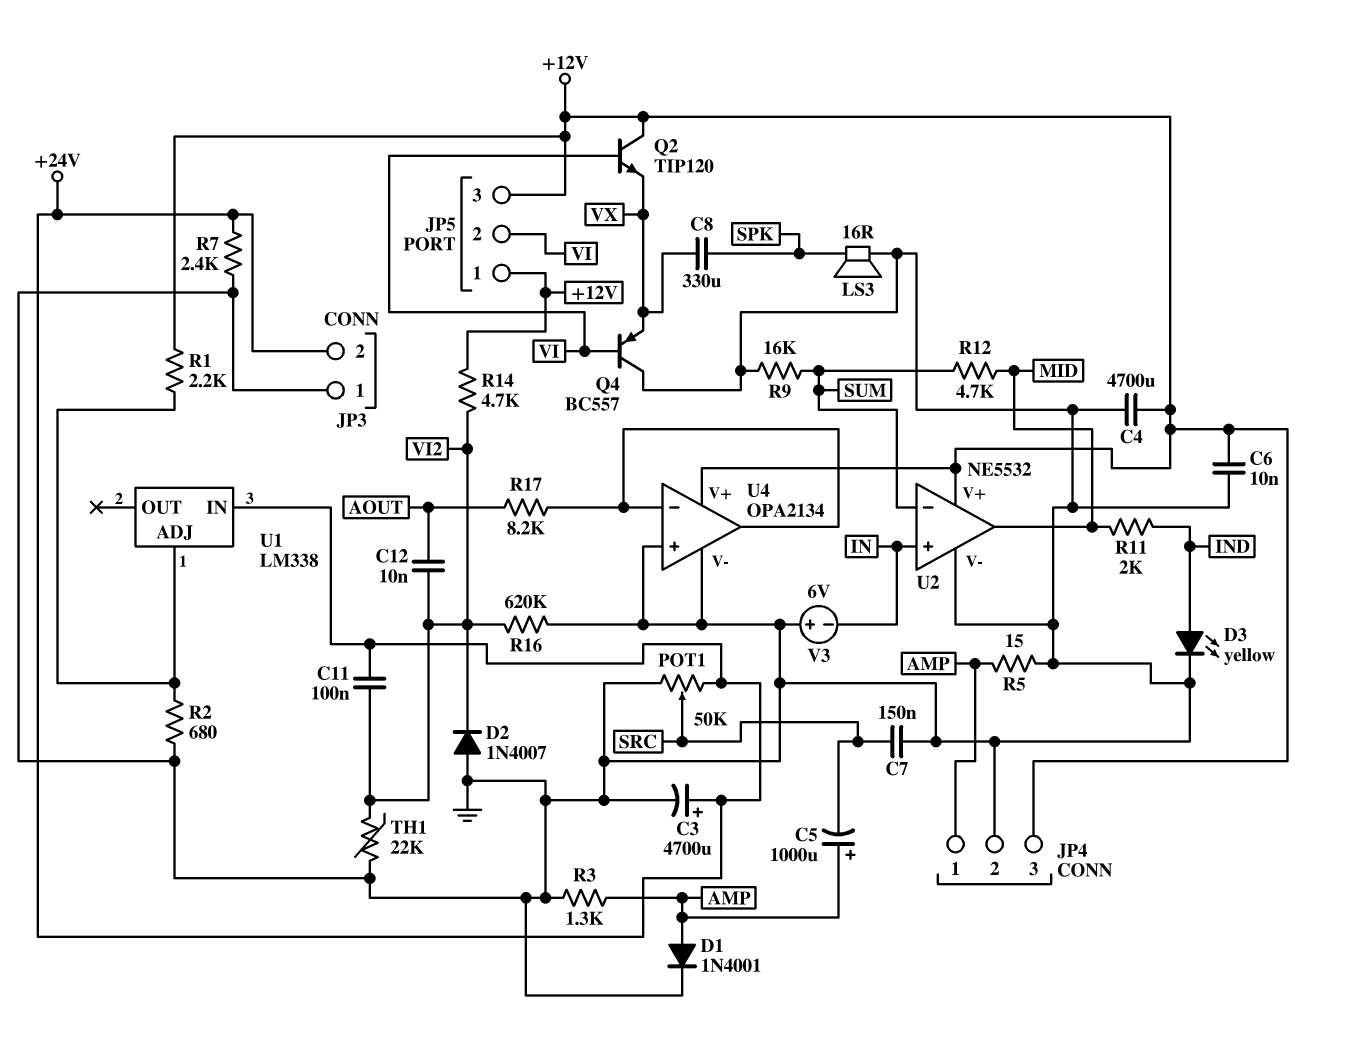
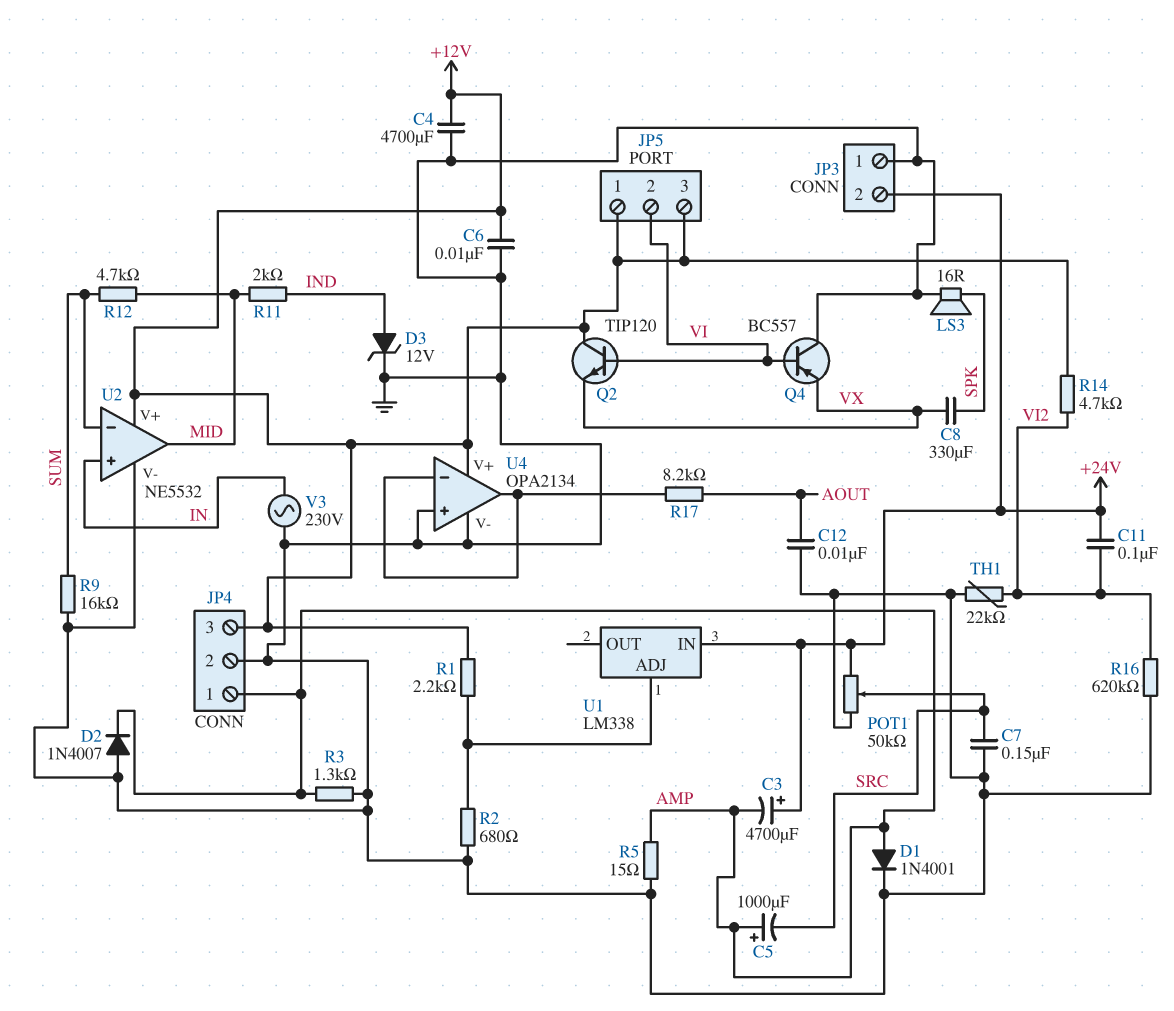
C3: 4700uF (plus +24V, minus GND) -> 4700uF (plus +24V, minus AMP)
C12: 10nF (AOUT, VI2) -> 10nF (AOUT, GND)
D2: diode 1N4007 (A GND, K VI2) -> diode 1N4007 (A GND, K AMP)
D3: LED yellow (A IND, K GND) -> zener 12V (A IND, K GND)
R7: 2.4k (+24V, GND) -> none
V3: 6V (plus GND, minus IN) -> AC 230V (GND, IN)

